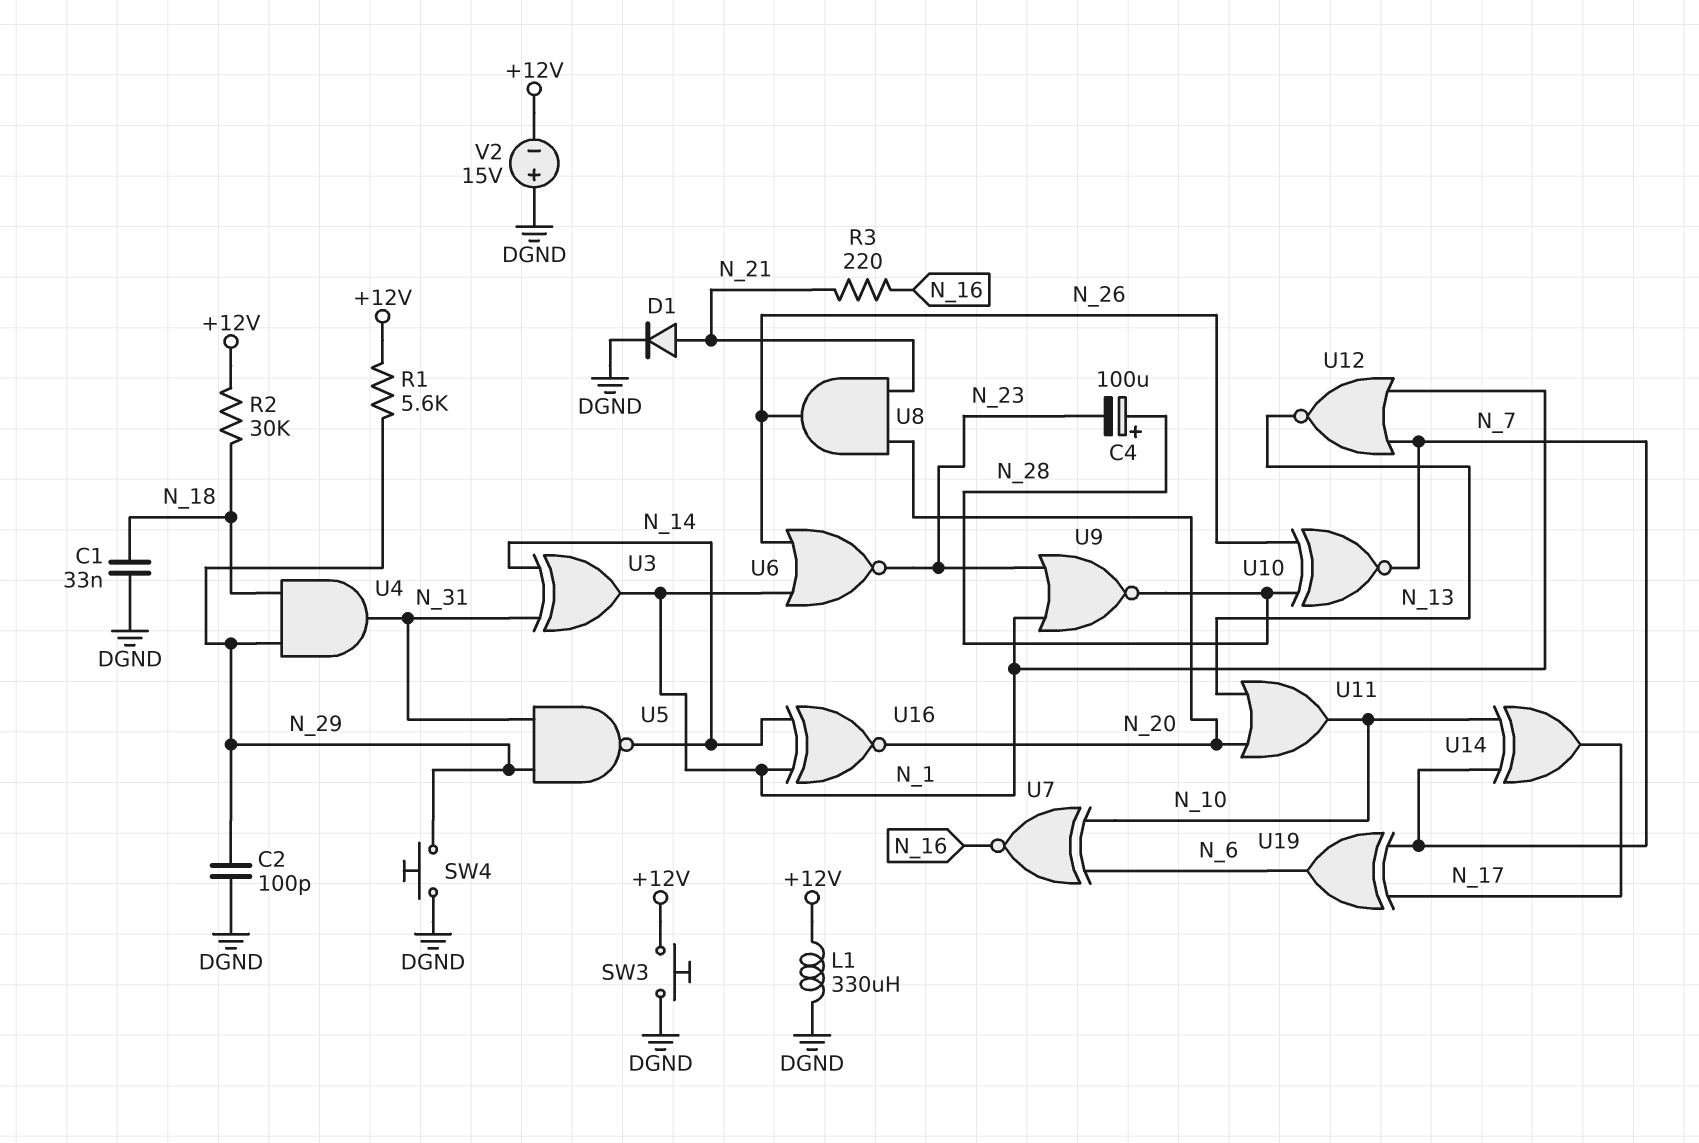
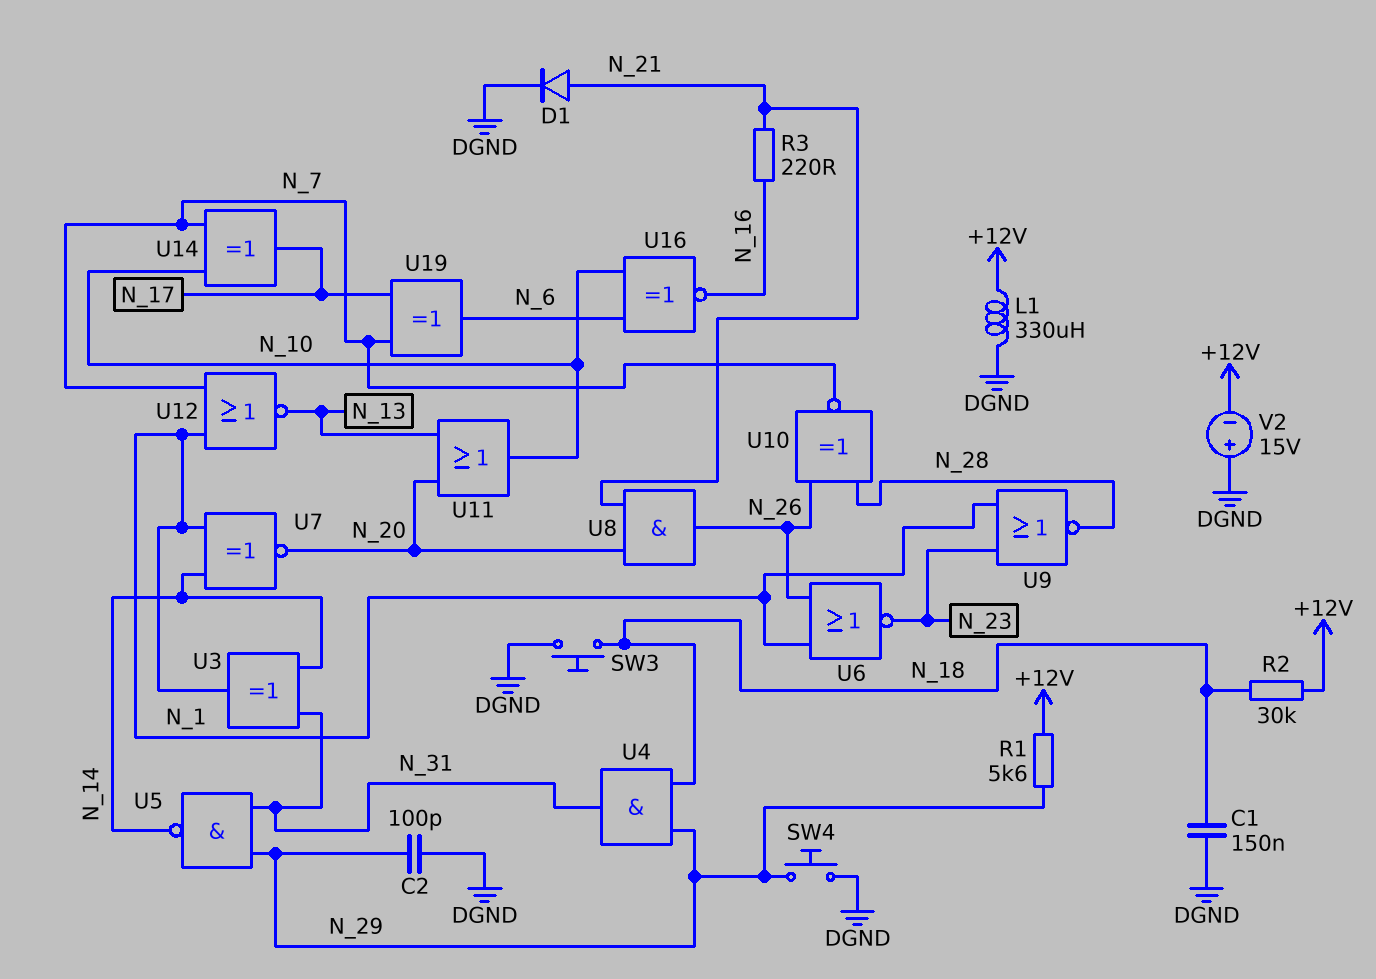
C1: 33nF (DGND, N_18) -> 150nF (DGND, N_18)
C4: 100uF (plus N_28, minus N_23) -> none
SW3: button (+12V, DGND) -> button (DGND, N_18)
U7: XNOR (in N_6, in N_10, out N_16) -> XNOR (in N_1, in N_14, out N_20)
U16: XNOR (in N_1, in N_14, out N_20) -> XNOR (in N_6, in N_10, out N_16)

